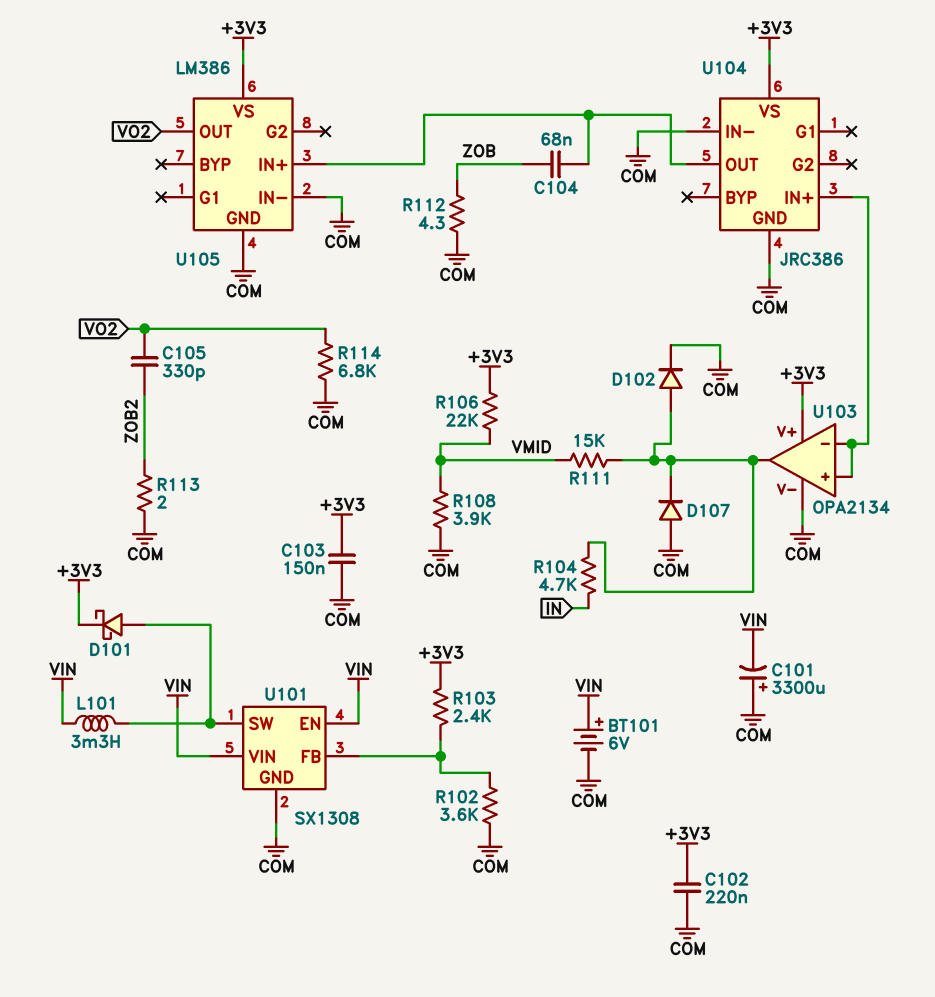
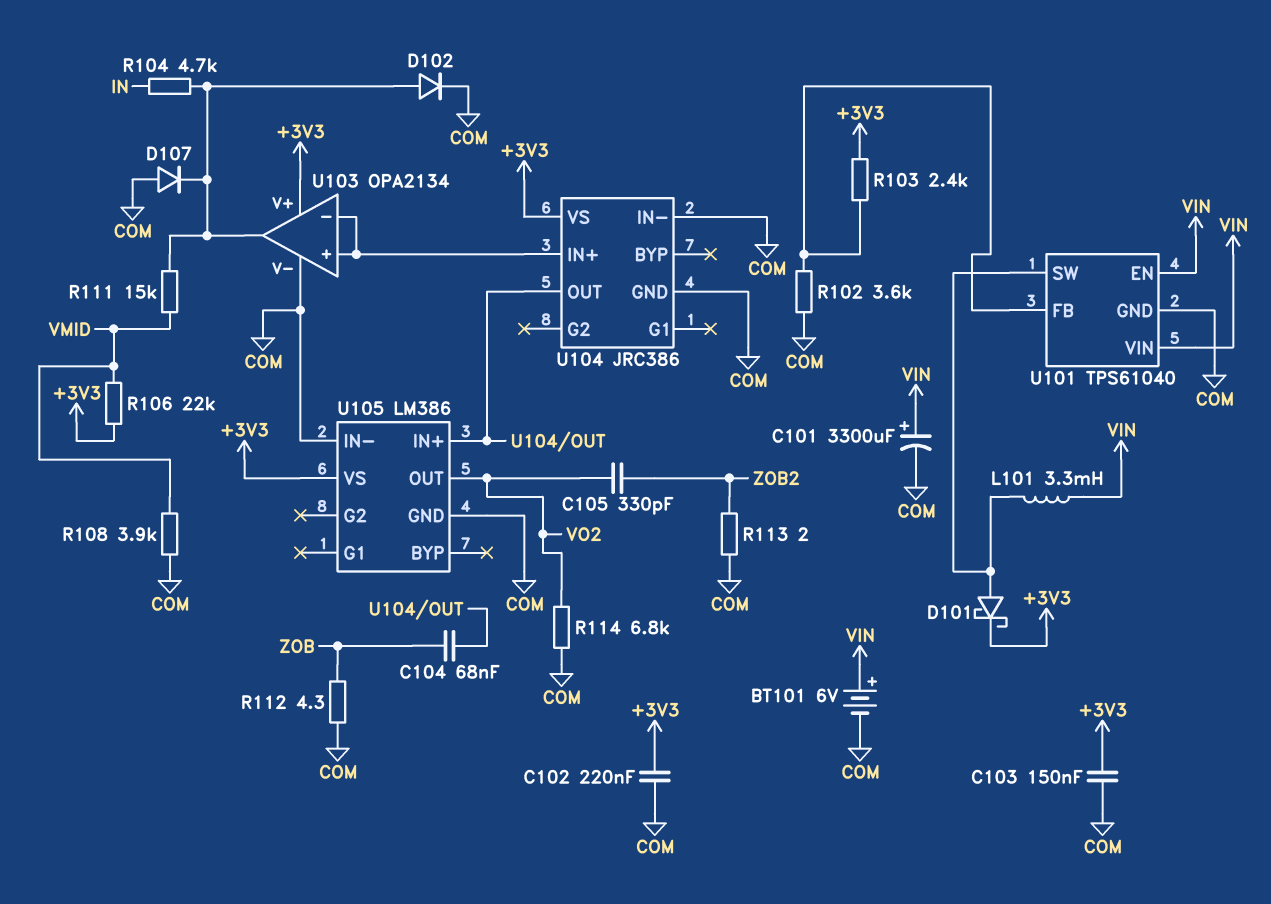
C101: 3300uF (plus COM, minus VIN) -> 3300uF (plus VIN, minus COM)
U101: SX1308 -> TPS61040

